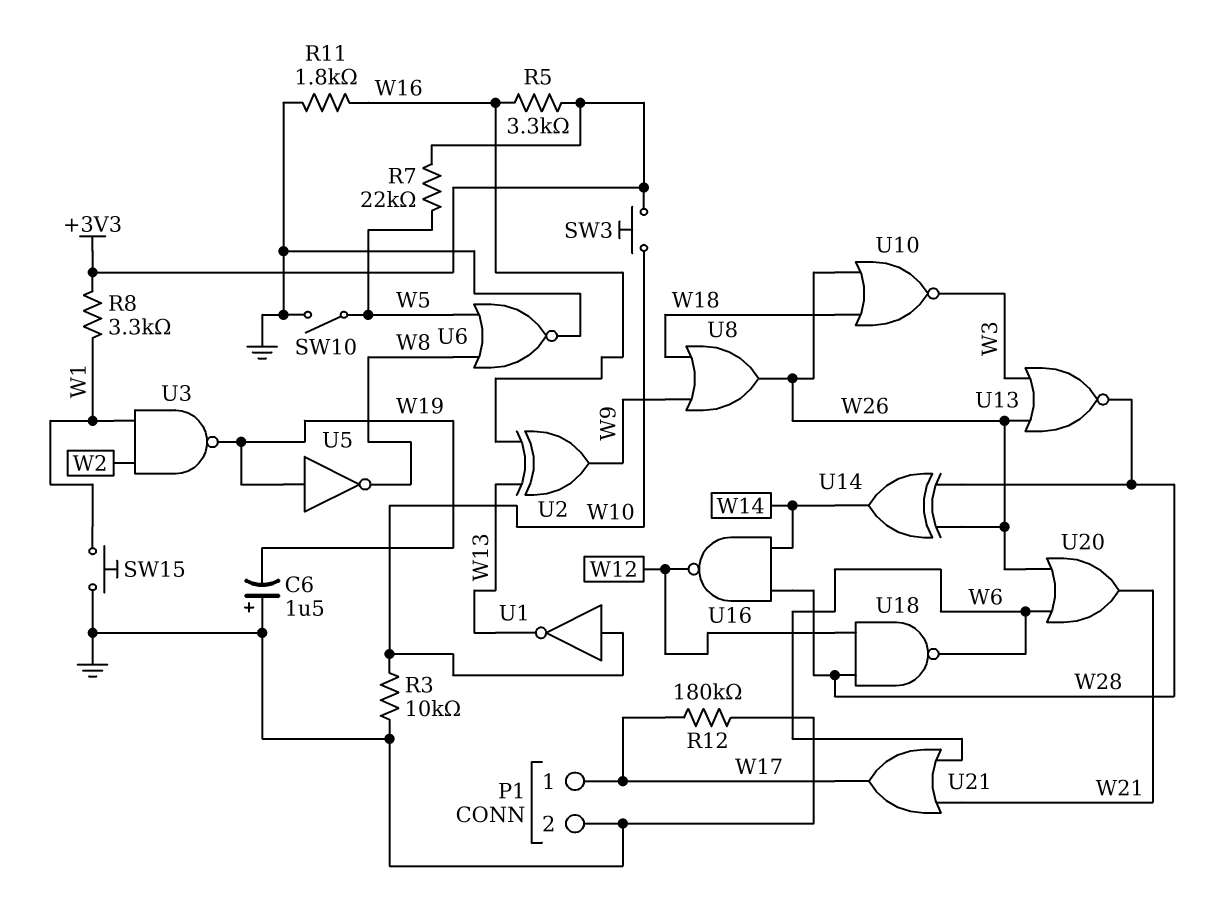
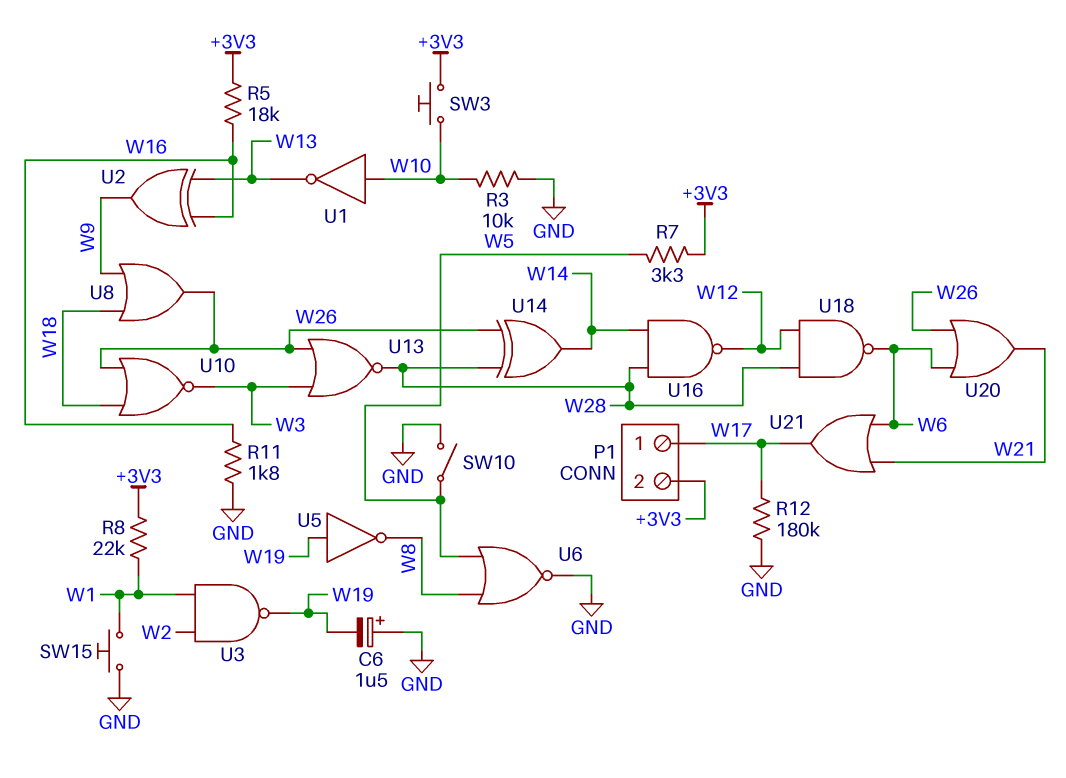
P1 pin 2: GND -> +3V3
R5: 3.3k (+3V3, W16) -> 18k (+3V3, W16)
R7: 22k (+3V3, W5) -> 3.3k (+3V3, W5)
R8: 3.3k (+3V3, W1) -> 22k (+3V3, W1)

